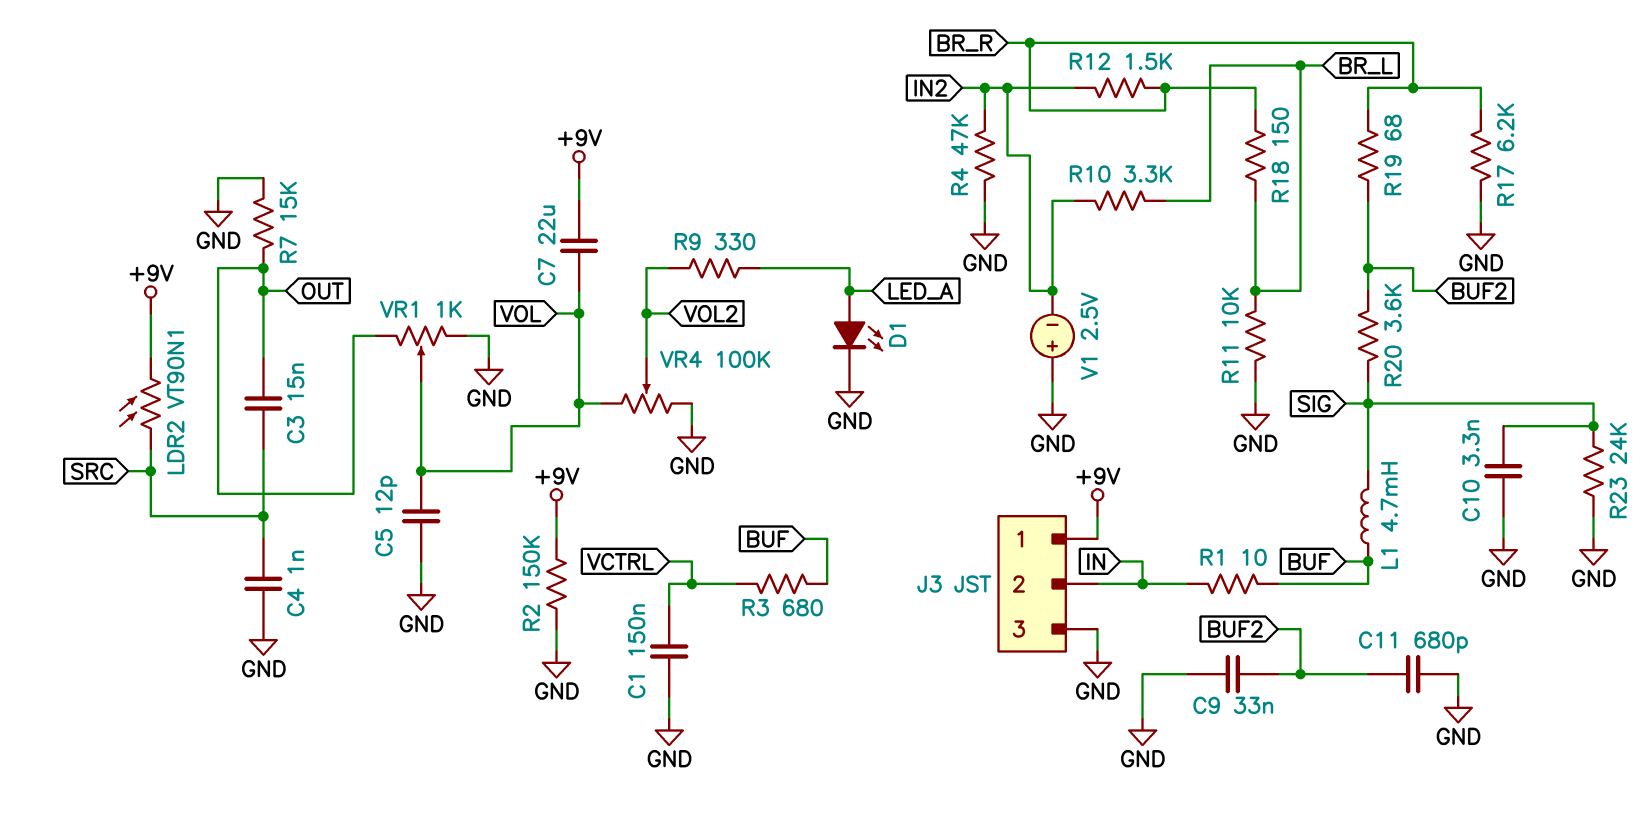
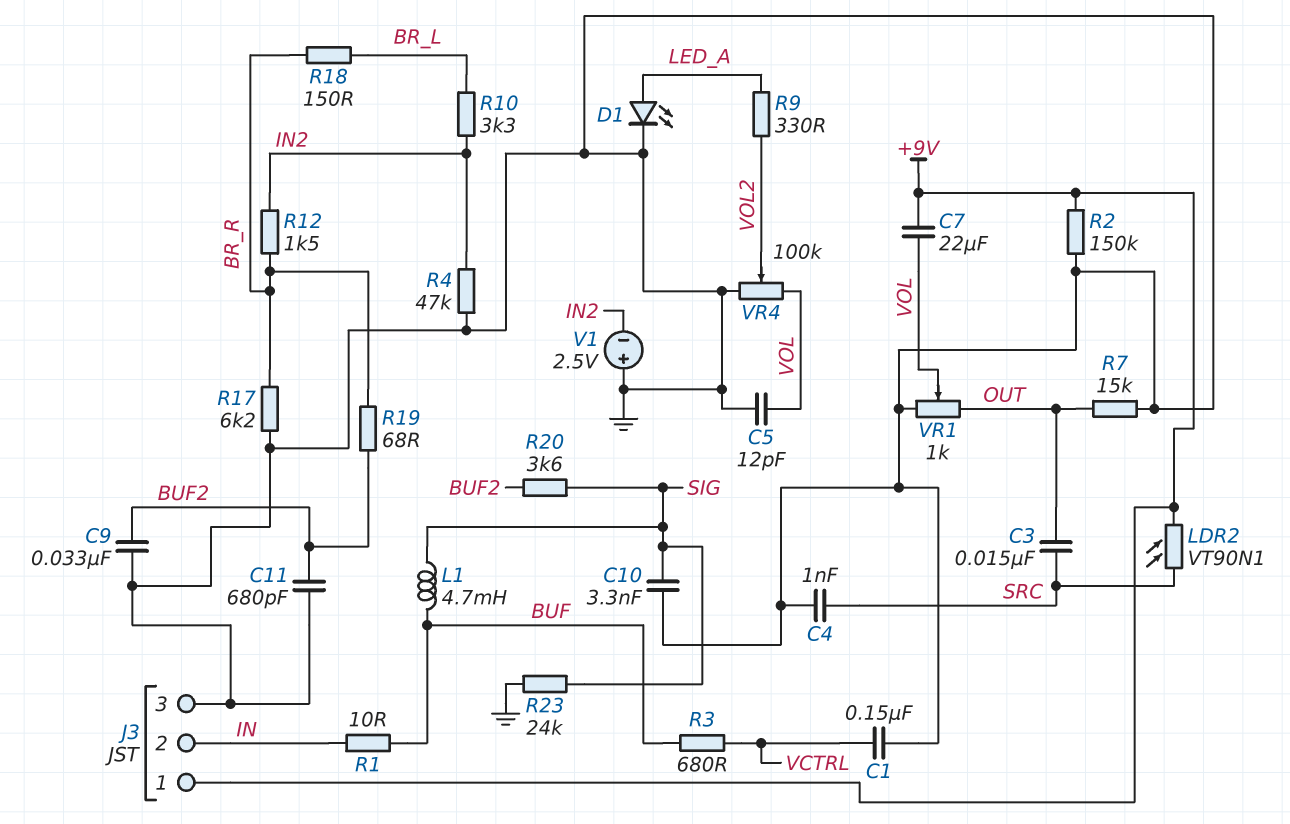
R11: 10k (BR_L, GND) -> none

